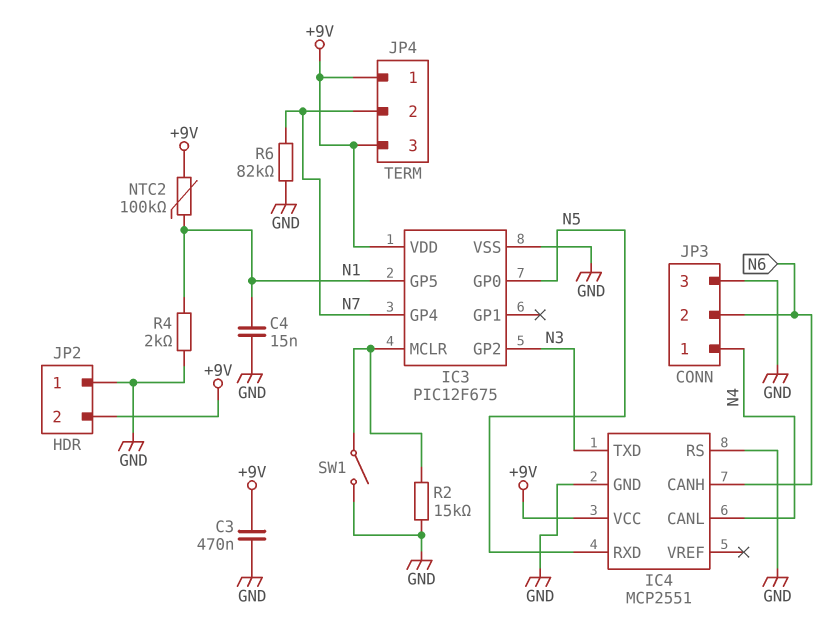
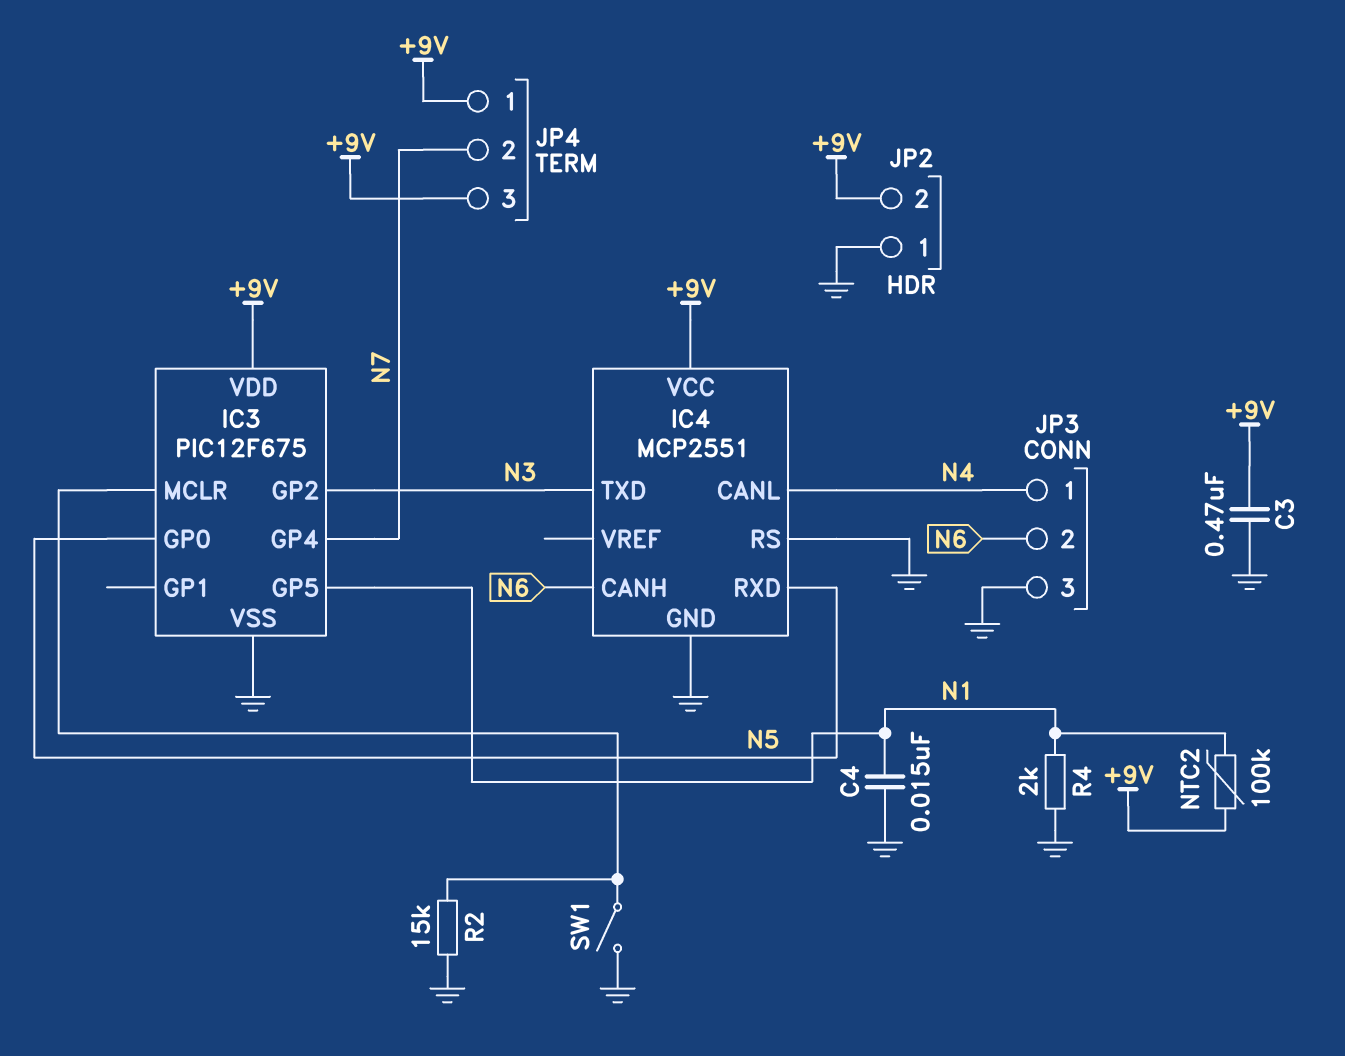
R6: 82k (GND, N7) -> none

